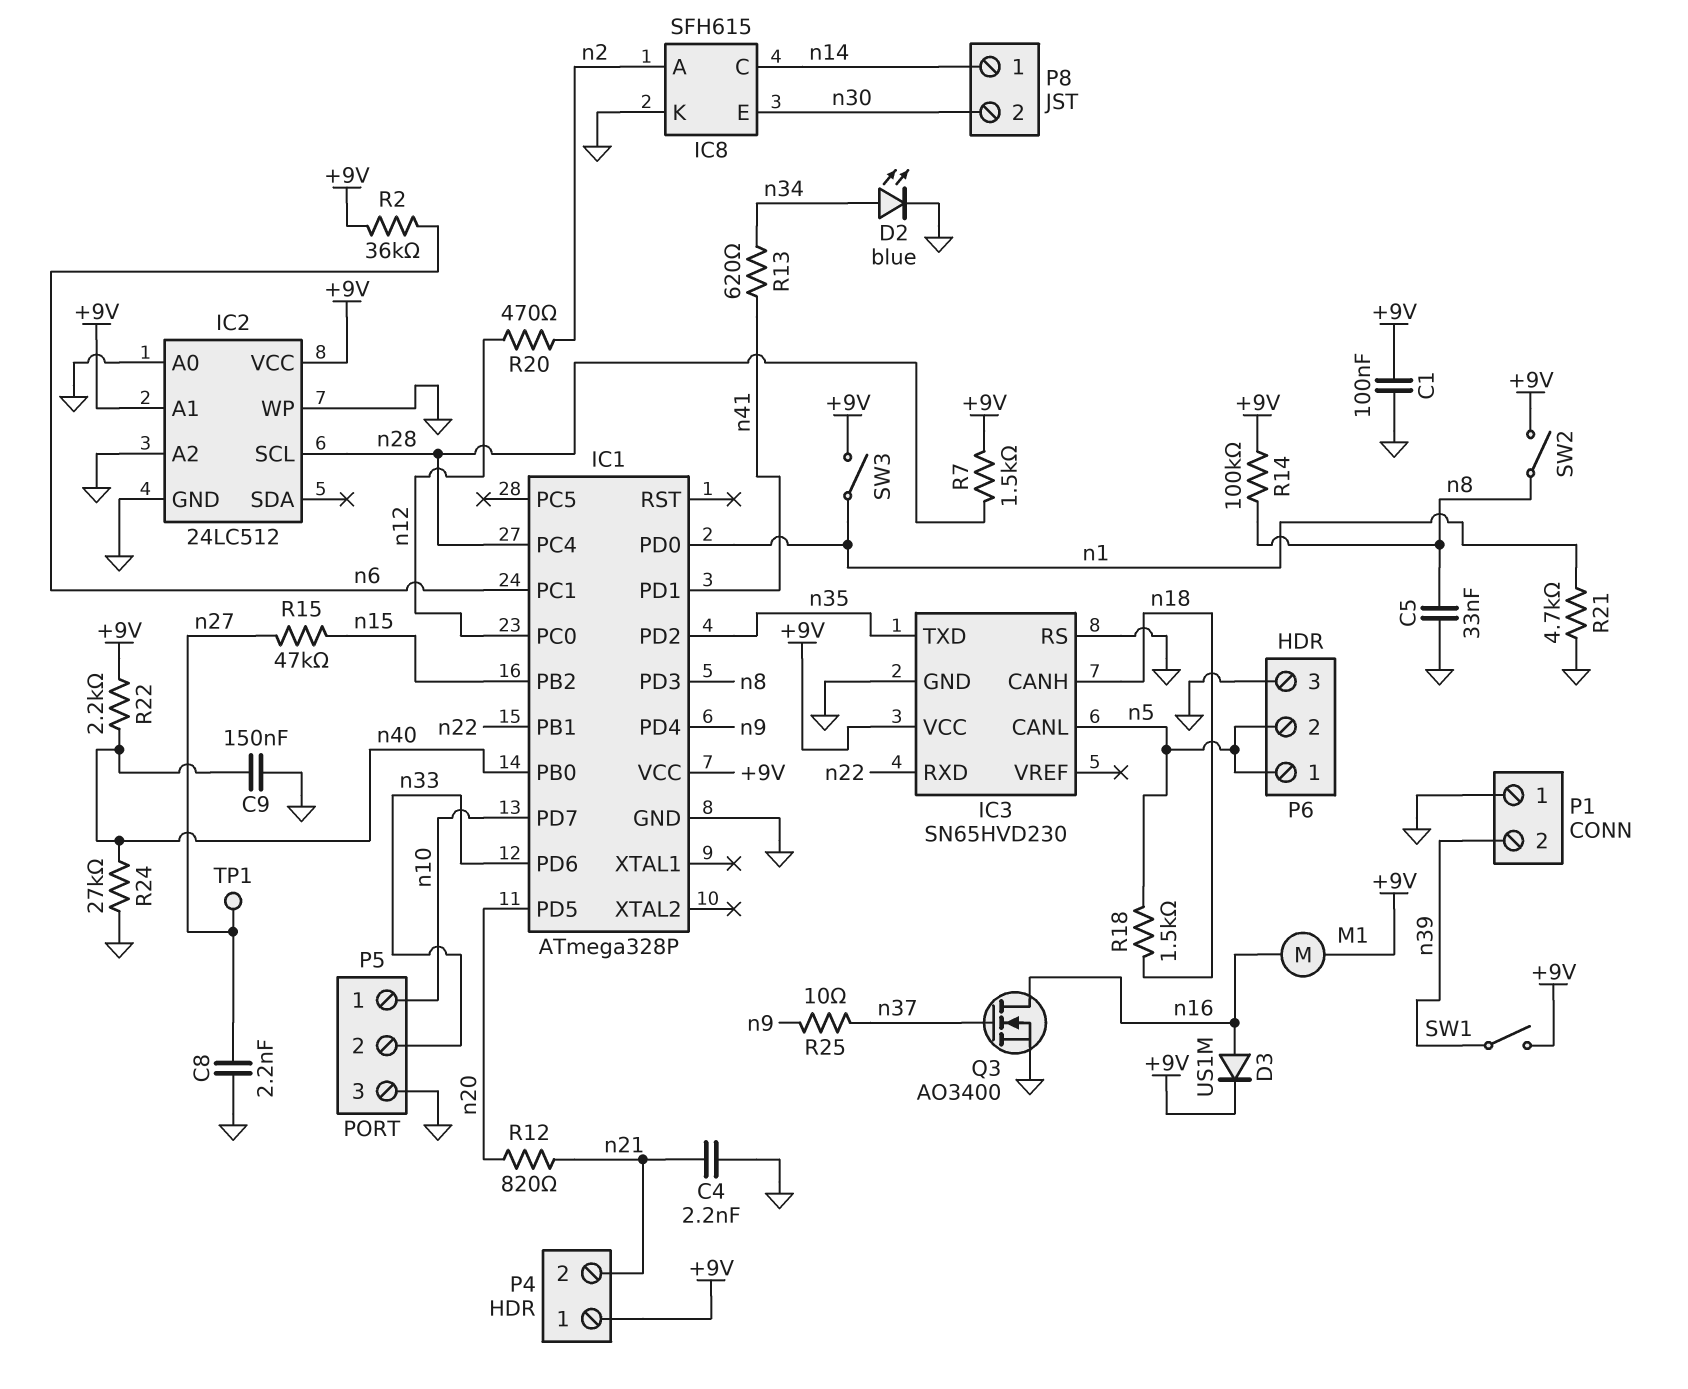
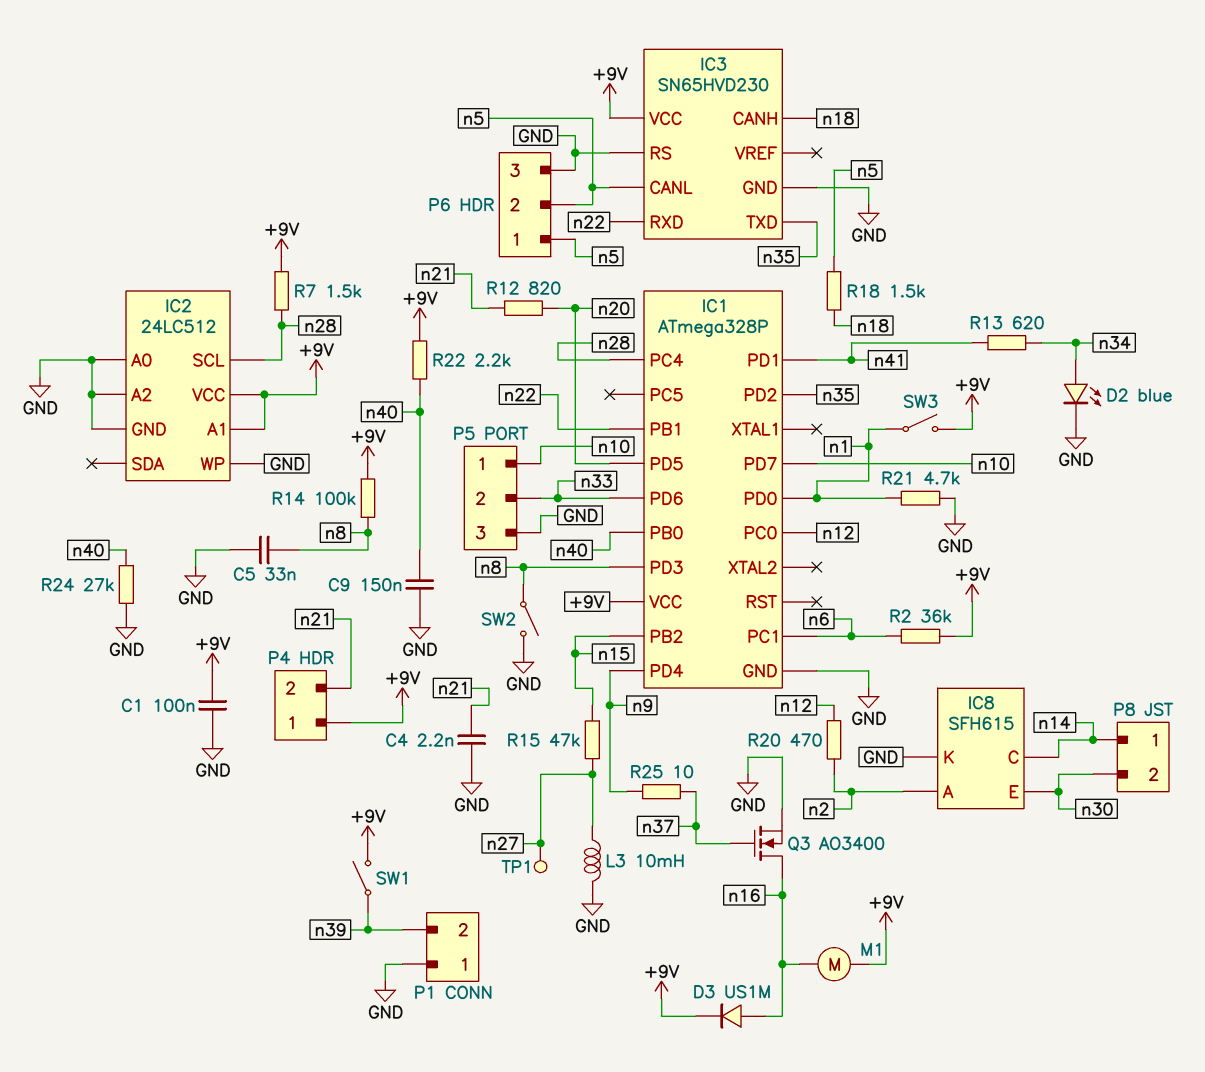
C8: 2.2nF (GND, n27) -> none
L3: none -> 10mH (GND, n27)
SW2: switch (+9V, n8) -> switch (GND, n8)

